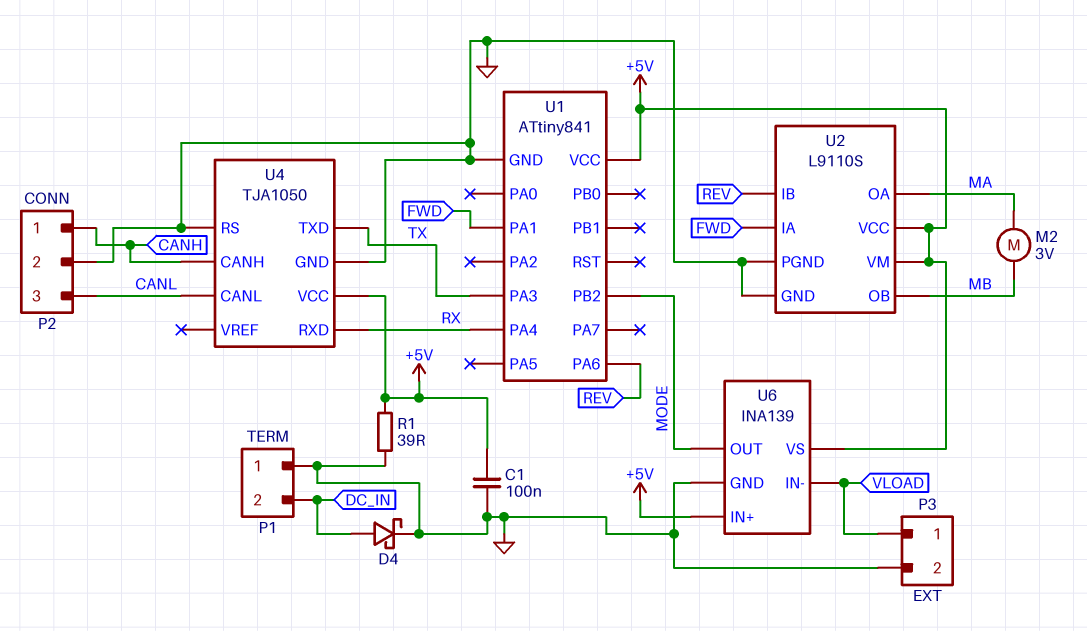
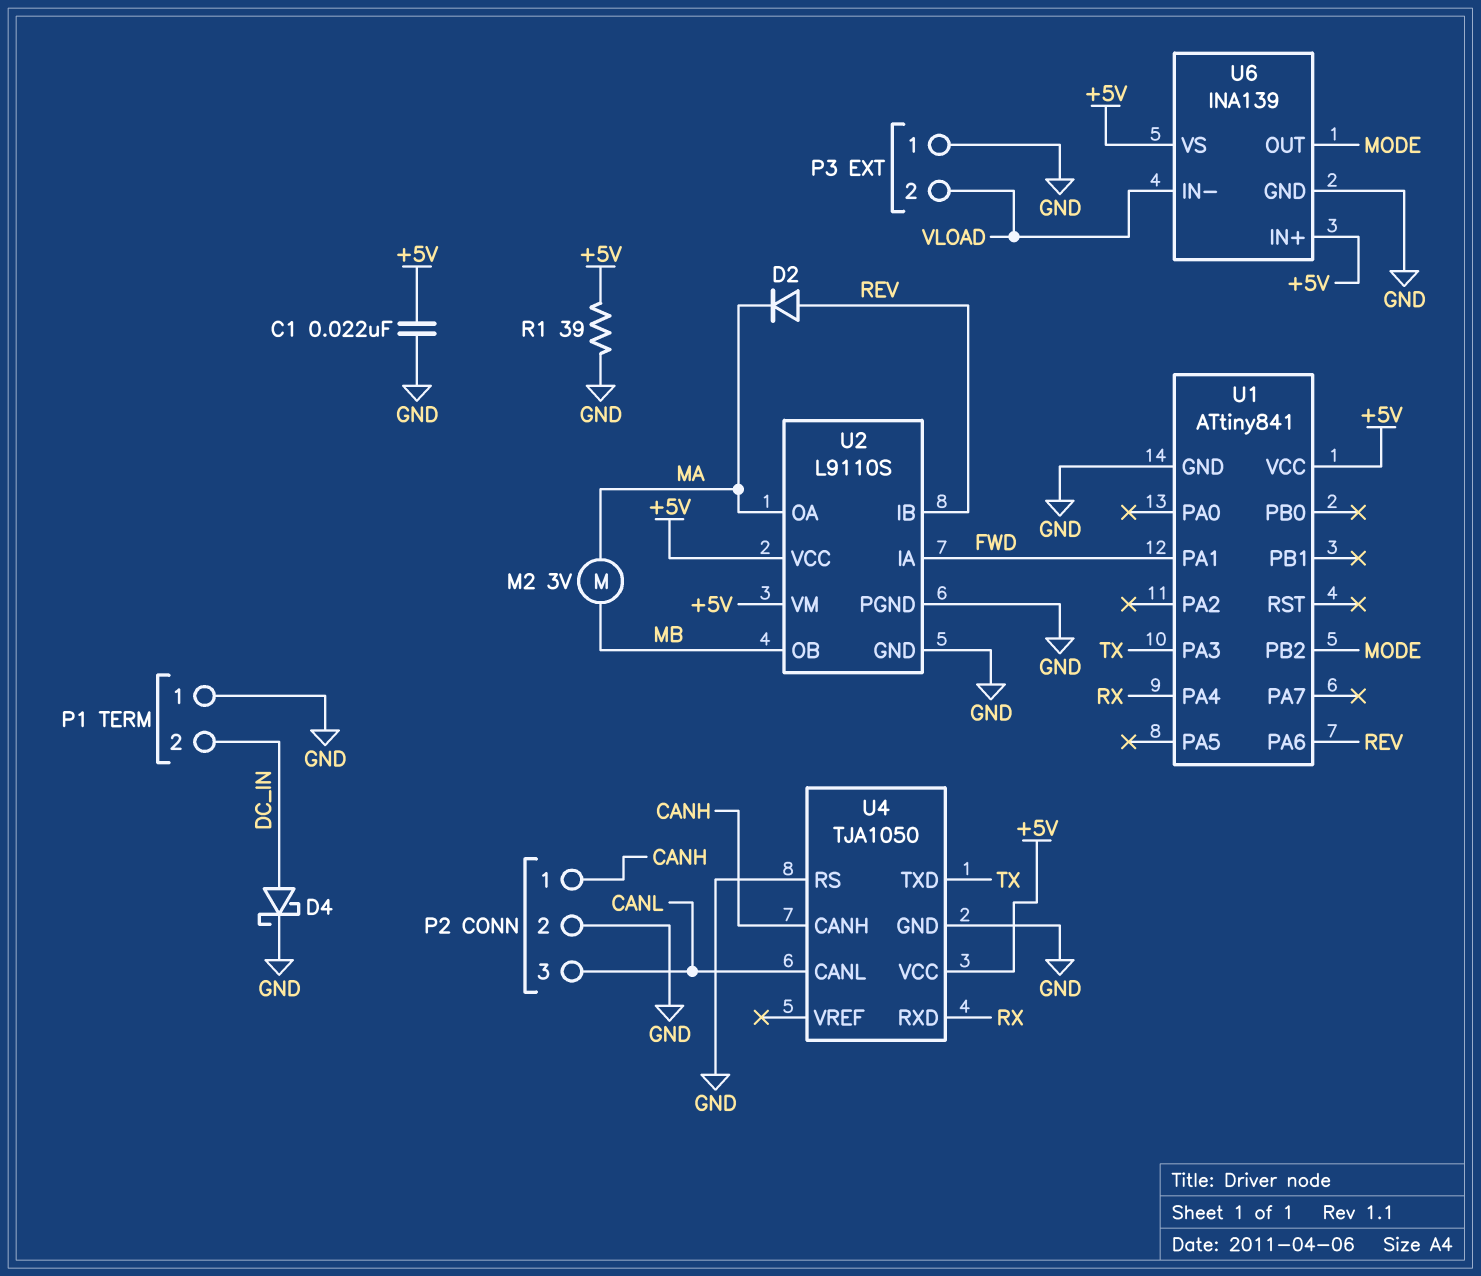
C1: 100nF (+5V, GND) -> 22nF (+5V, GND)
D2: none -> diode (A REV, K MA)
P3 pin 1: VLOAD -> GND
P3 pin 2: GND -> VLOAD

